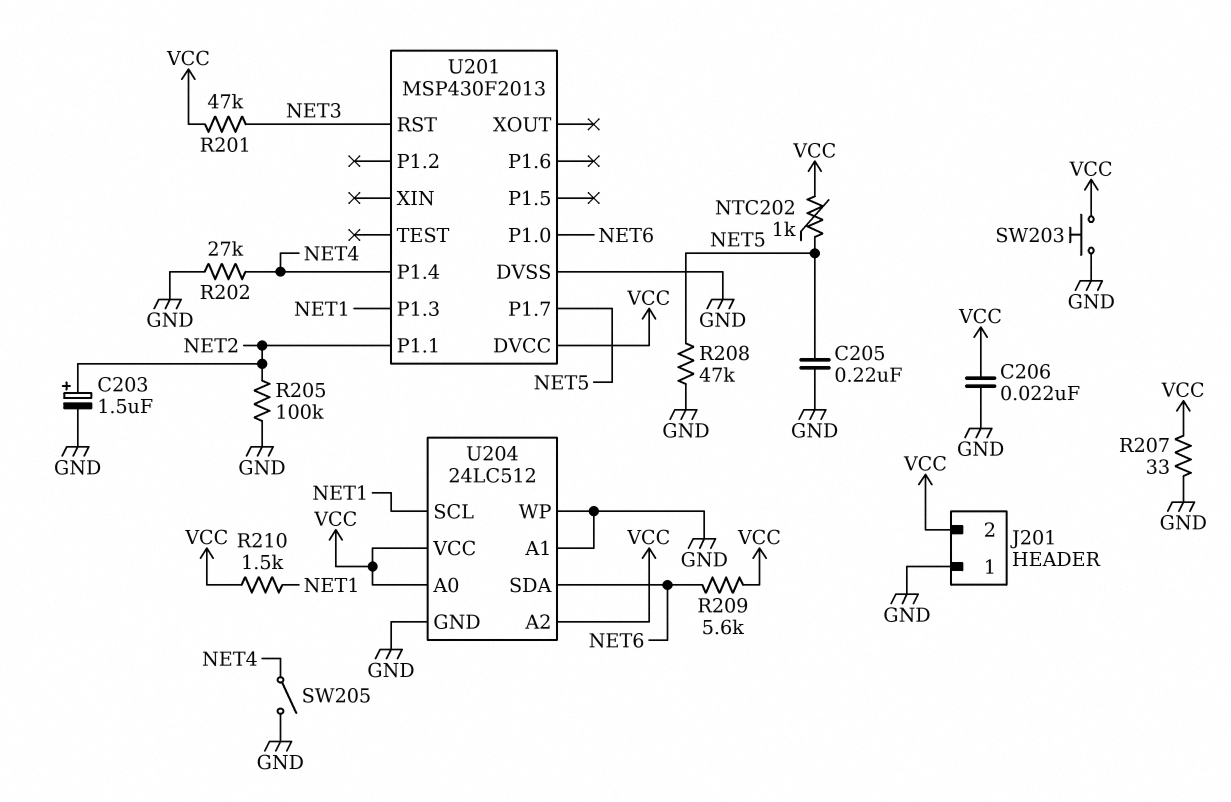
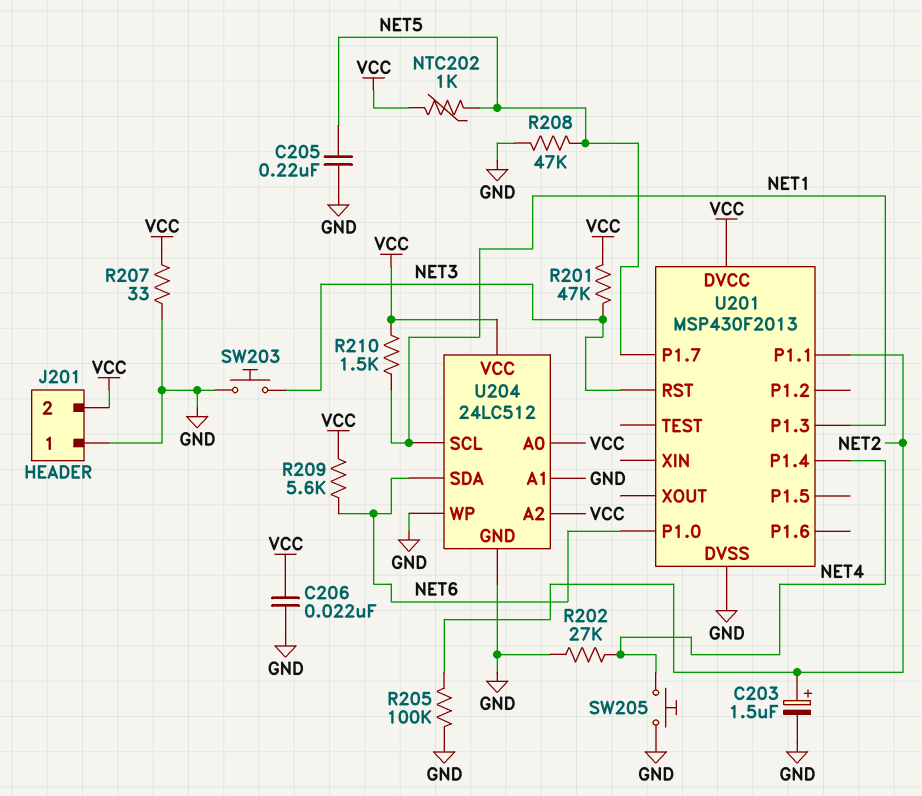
SW203: button (GND, VCC) -> button (GND, NET3)
SW205: switch (GND, NET4) -> button (GND, NET4)

